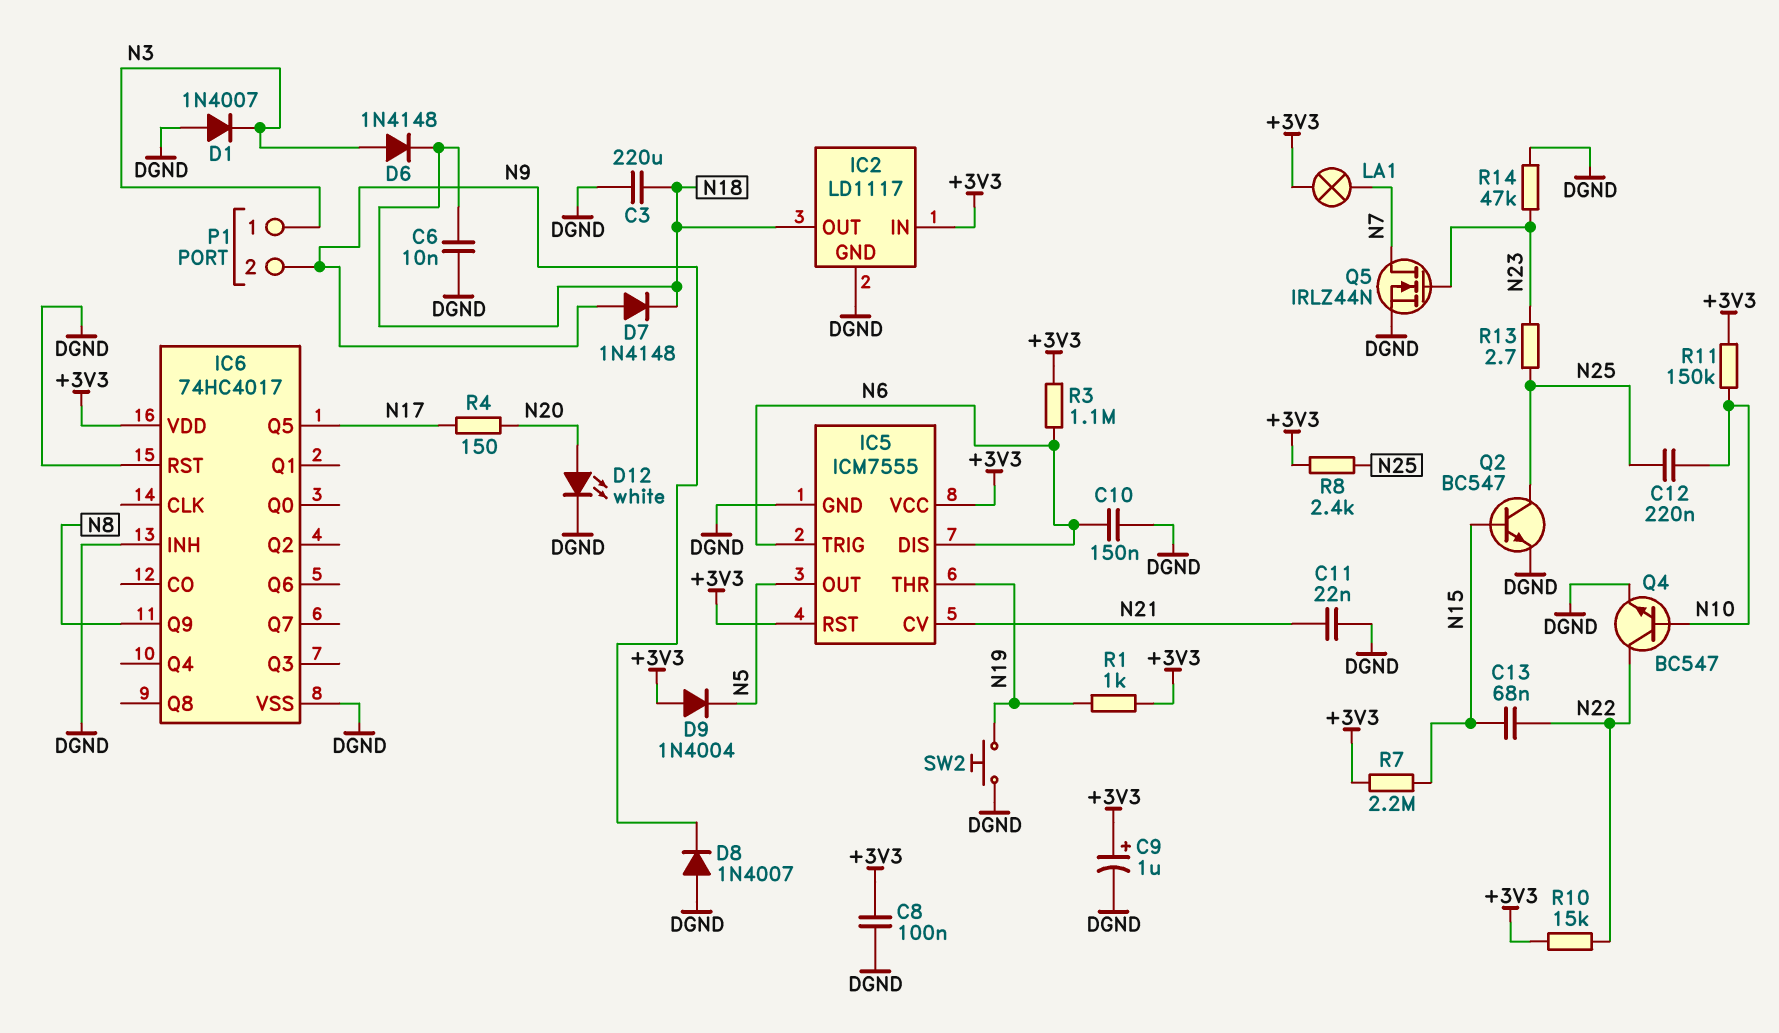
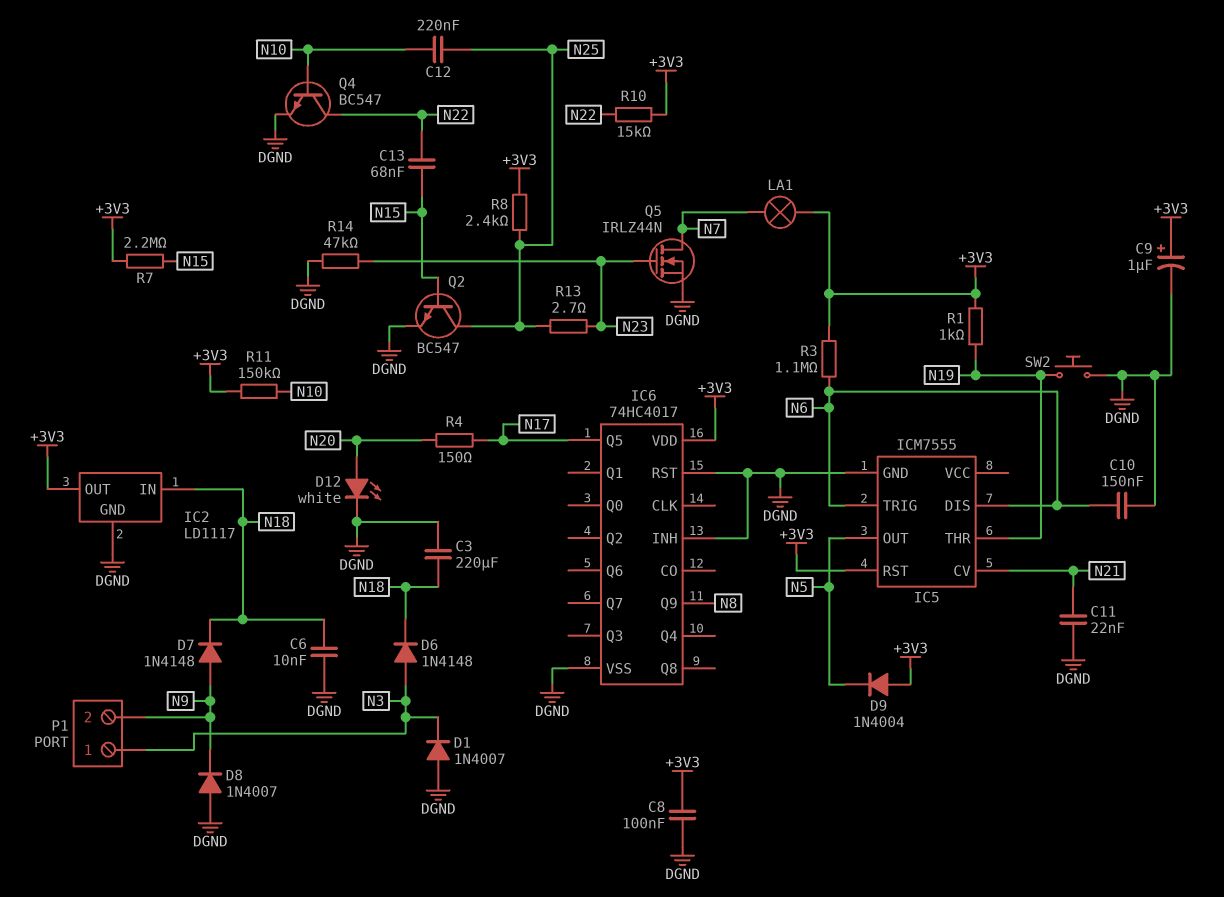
IC2 pin IN: +3V3 -> N18
IC2 pin OUT: N18 -> +3V3
IC5 pin VCC: +3V3 -> none

